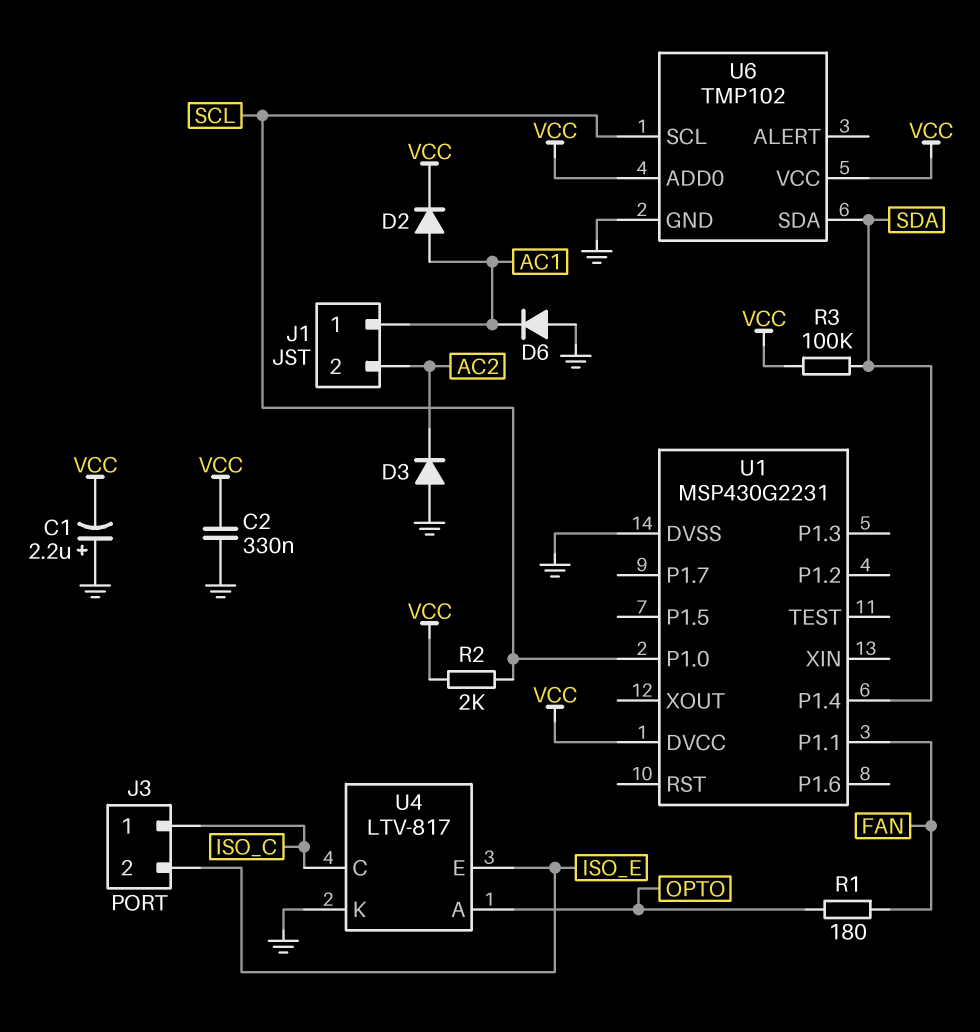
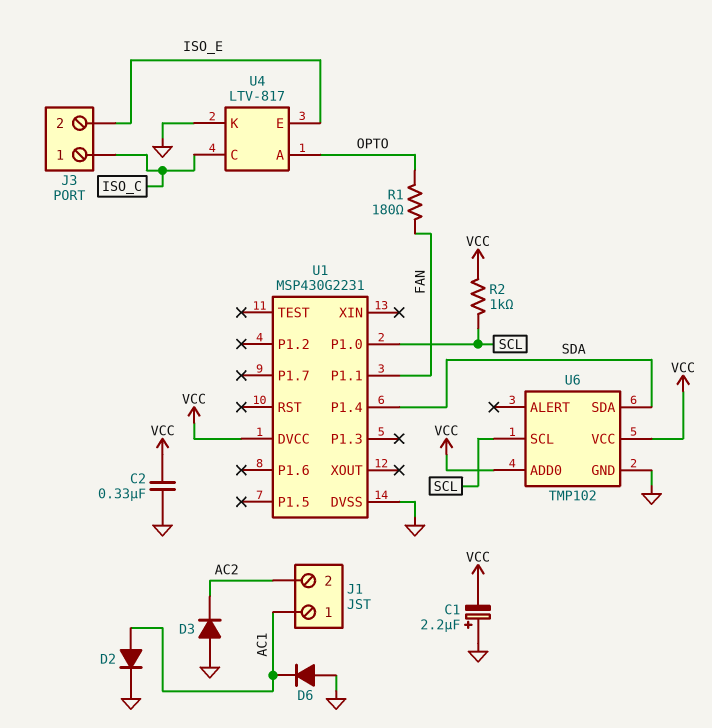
D2: diode (A AC1, K VCC) -> diode (A AC1, K GND)
R2: 2k (SCL, VCC) -> 1k (SCL, VCC)
R3: 100k (SDA, VCC) -> none

